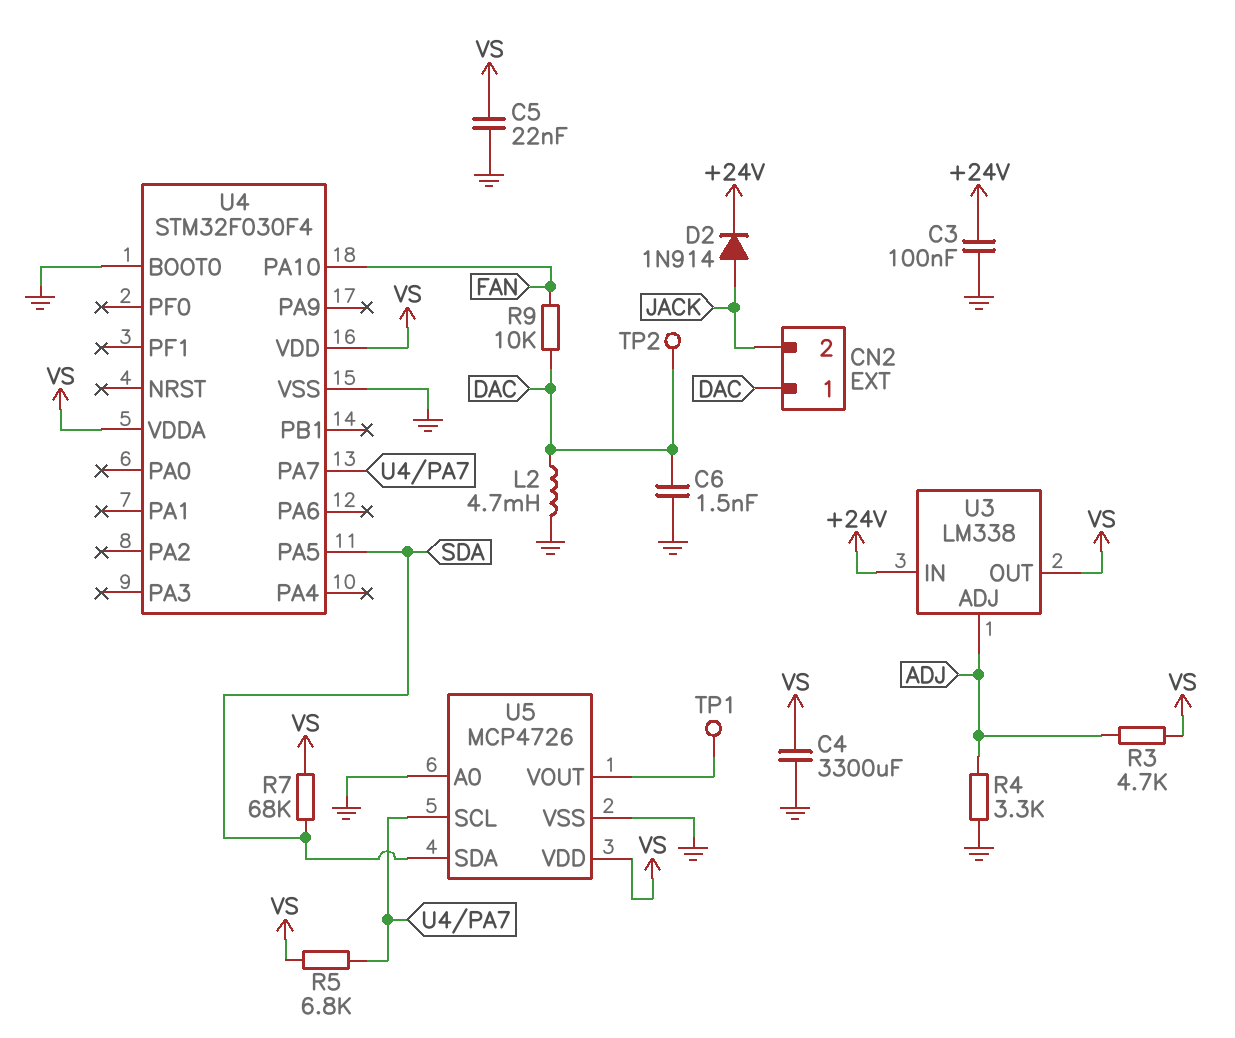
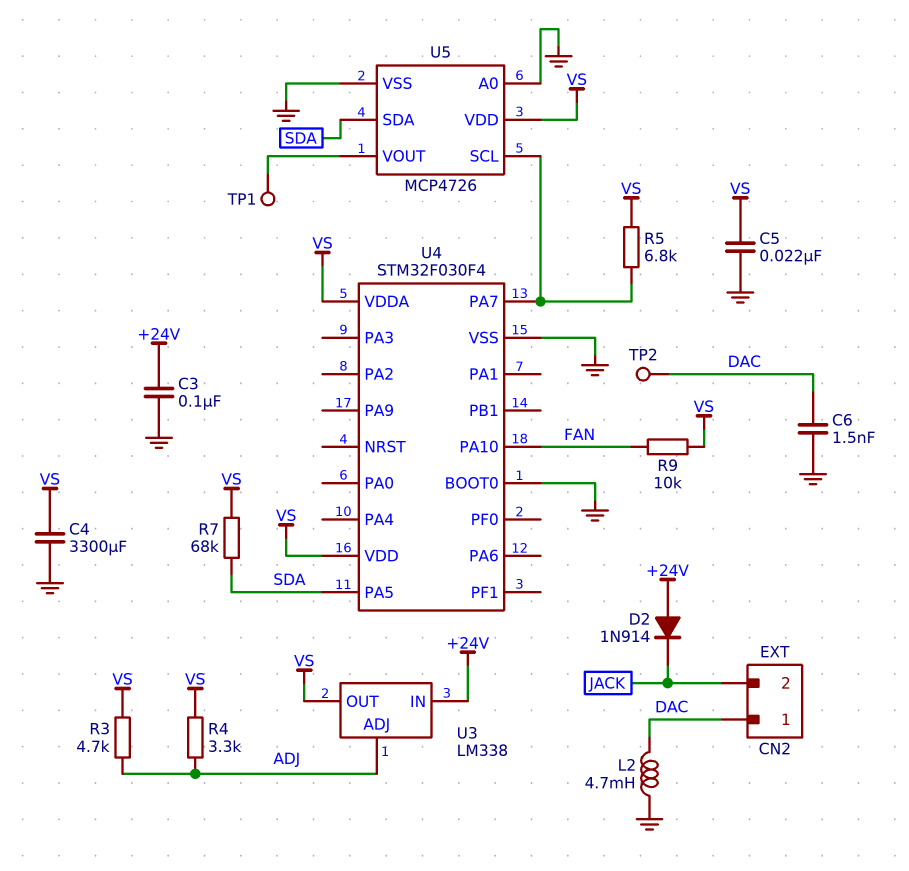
D2: diode 1N914 (A JACK, K +24V) -> diode 1N914 (A +24V, K JACK)
R4: 3.3k (ADJ, GND) -> 3.3k (ADJ, VS)
R9: 10k (DAC, FAN) -> 10k (FAN, VS)

